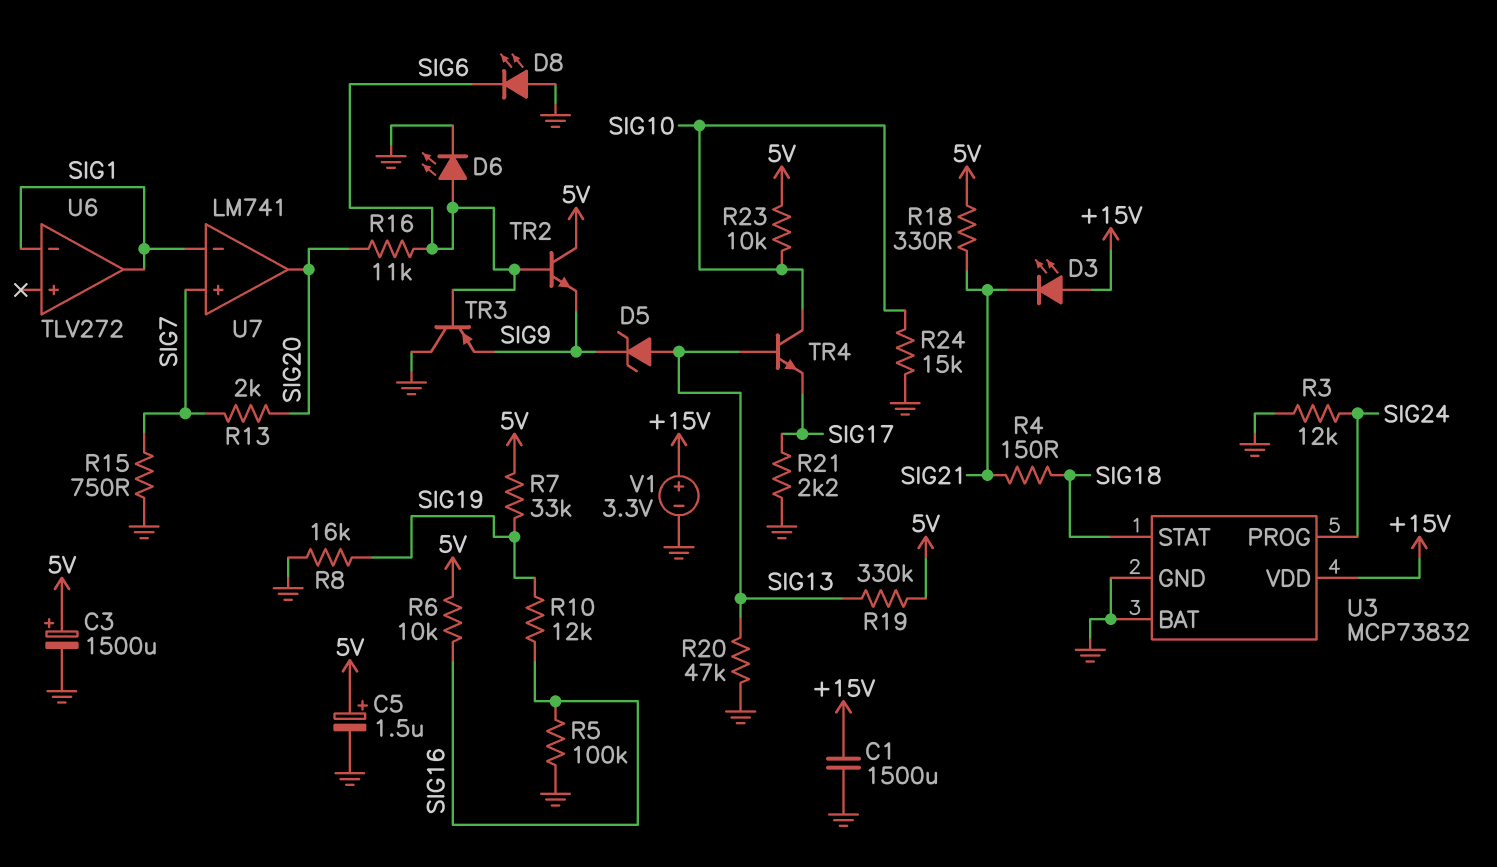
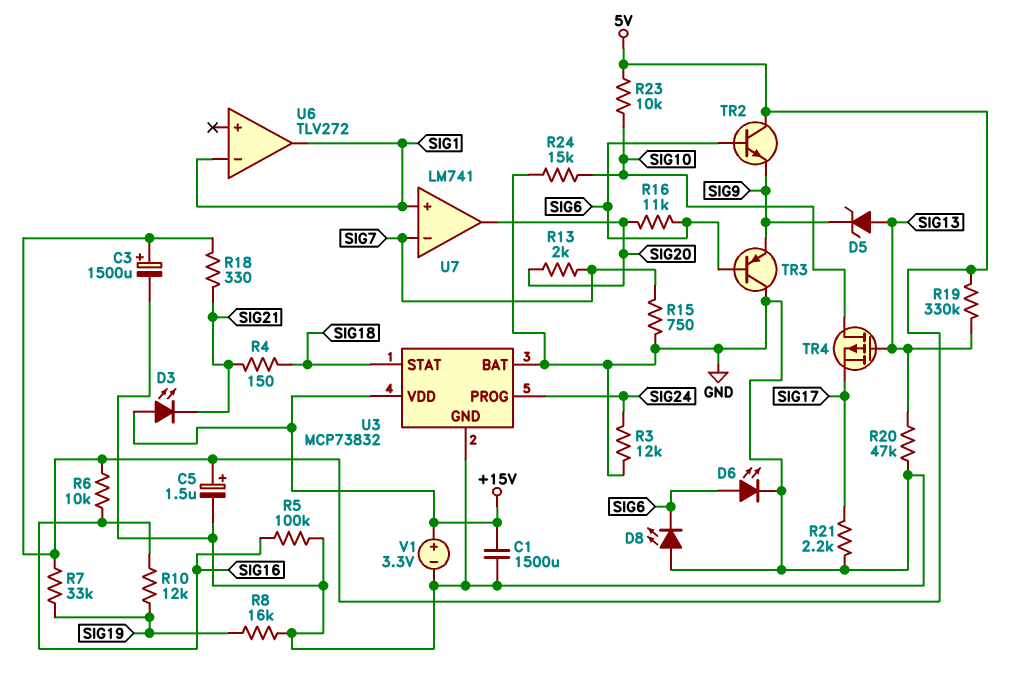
TR4: NPN (B SIG13, C SIG10, E SIG17) -> PMOS (G SIG13, D SIG10, S SIG17)
U7 pin in+: SIG7 -> SIG1
U7 pin in-: SIG1 -> SIG7

